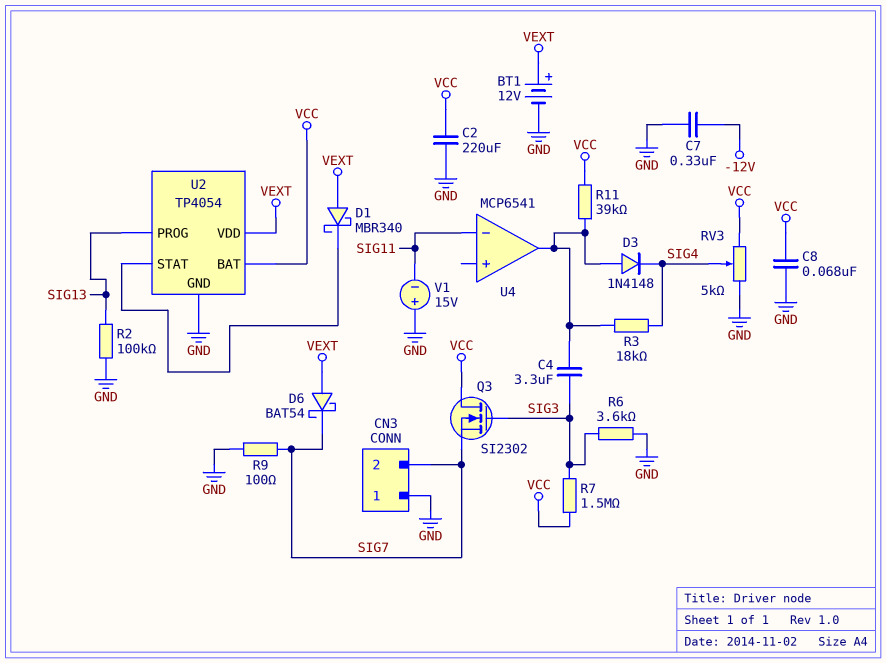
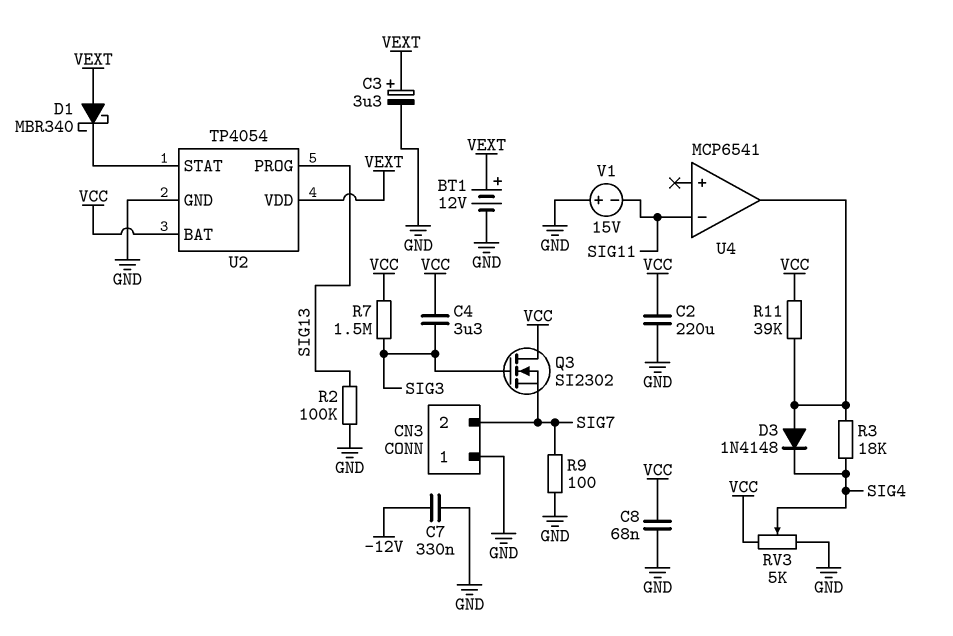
C3: none -> 3.3uF (plus VEXT, minus GND)
C4: 3.3uF (SIG3, U4/out) -> 3.3uF (SIG3, VCC)
D6: schottky BAT54 (A VEXT, K SIG7) -> none
R6: 3.6k (GND, SIG3) -> none

